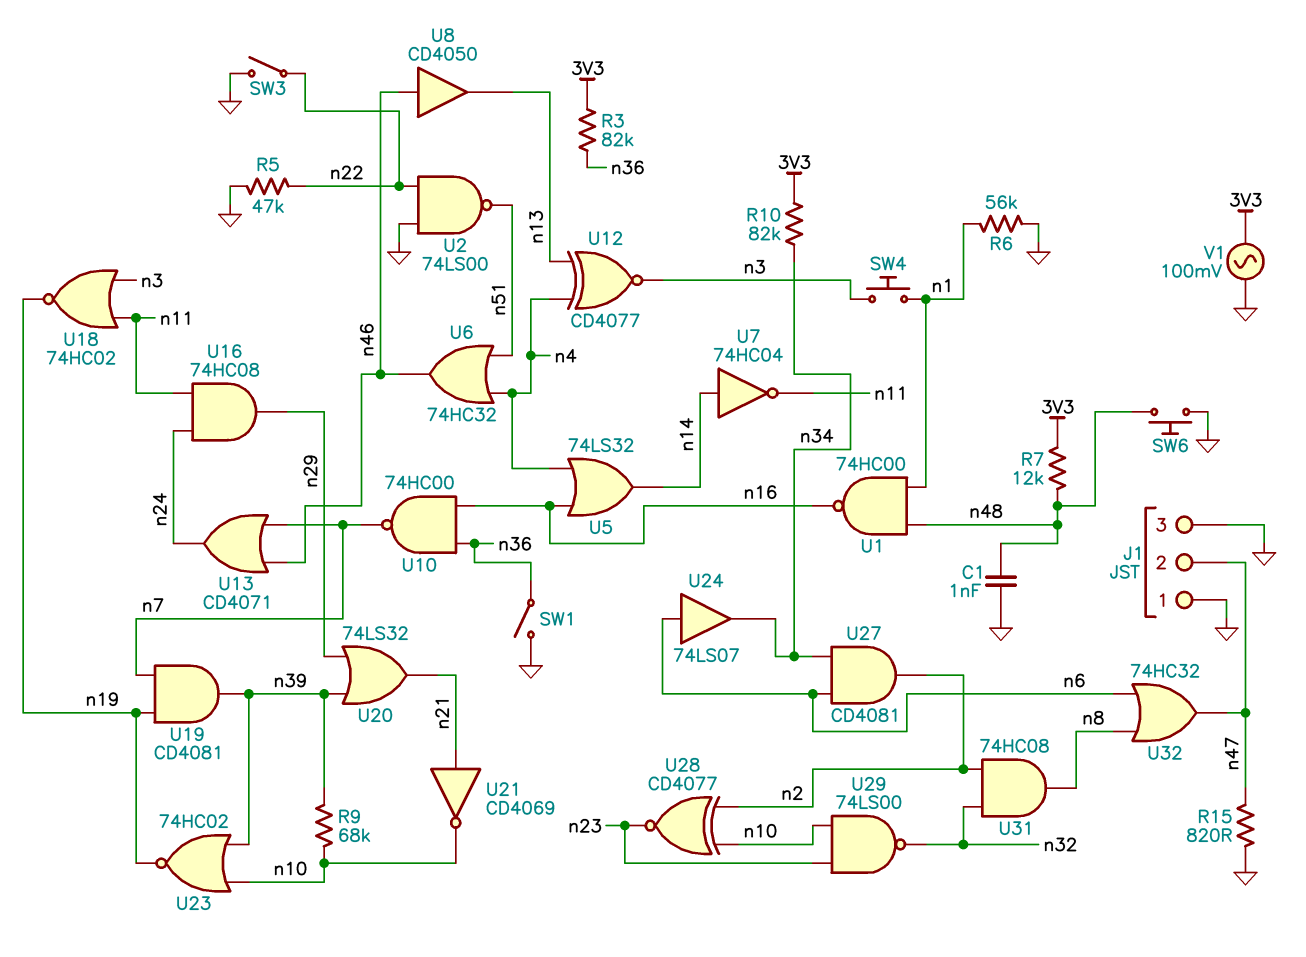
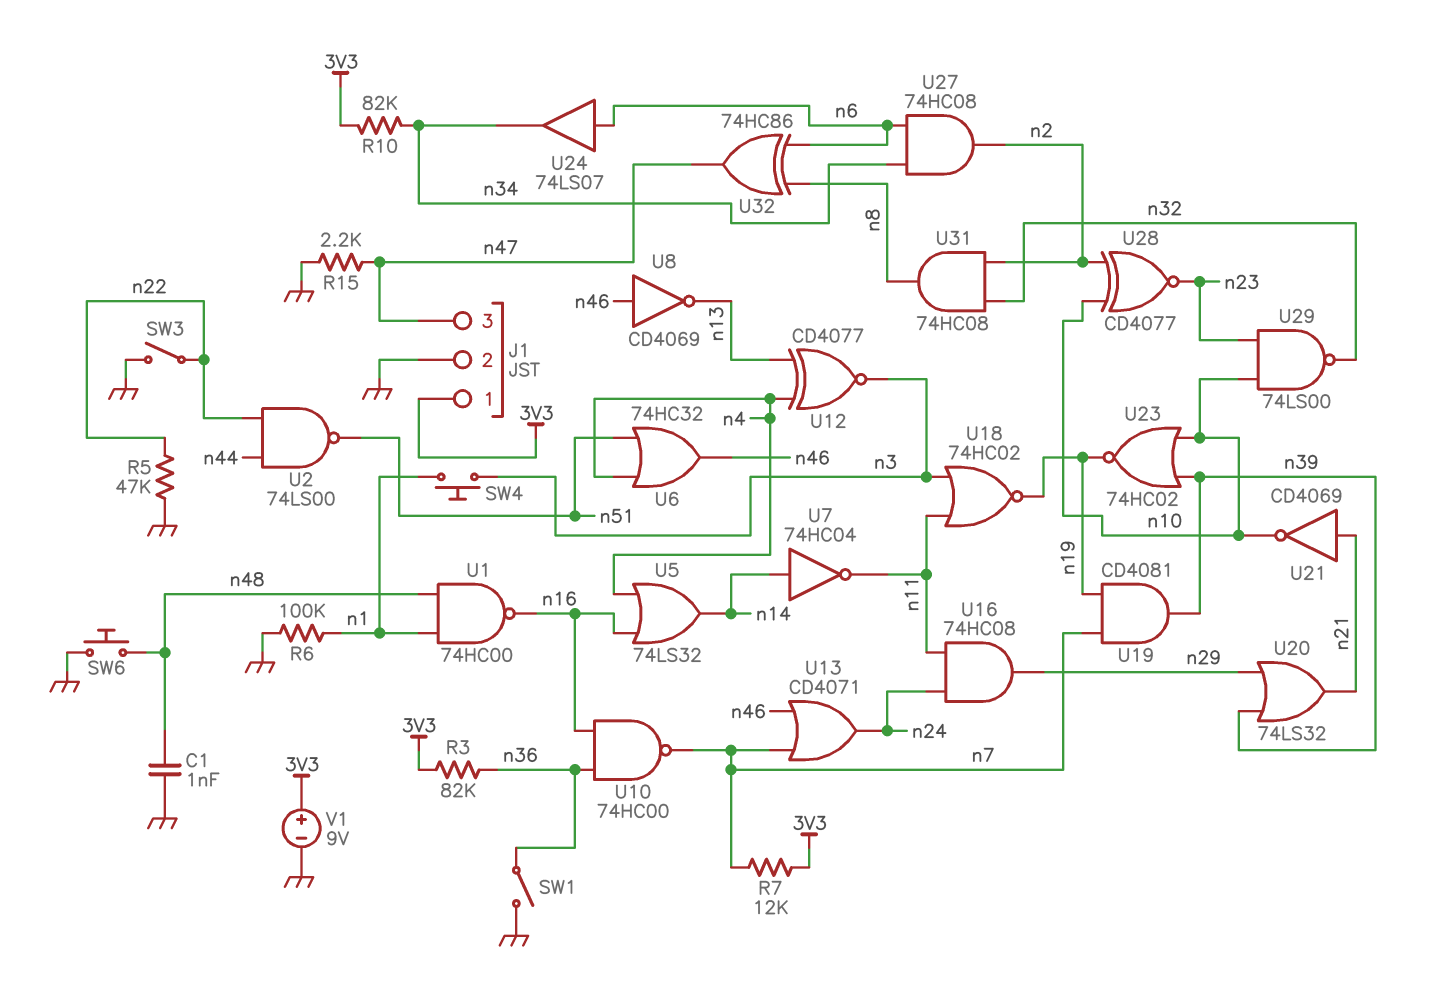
J1 pin 1: GND -> 3V3
J1 pin 2: n47 -> GND
J1 pin 3: GND -> n47
R6: 56k (GND, n1) -> 100k (GND, n1)
R7: 12k (3V3, n48) -> 12k (3V3, n7)
R9: 68k (n10, n39) -> none
R15: 820 (GND, n47) -> 2.2k (GND, n47)
U2: NAND 74LS00 (in GND, in n22, out n51) -> NAND 74LS00 (in n22, in n44, out n51)
U8: buffer CD4050 (in n46, out n13) -> NOT CD4069 (in n46, out n13)
U27: AND CD4081 (in n6, in n34, out n2) -> AND 74HC08 (in n6, in n34, out n2)
U32: OR 74HC32 (in n6, in n8, out n47) -> XOR 74HC86 (in n6, in n8, out n47)
V1: AC 100mV (3V3, GND) -> 9V (plus 3V3, minus GND)

